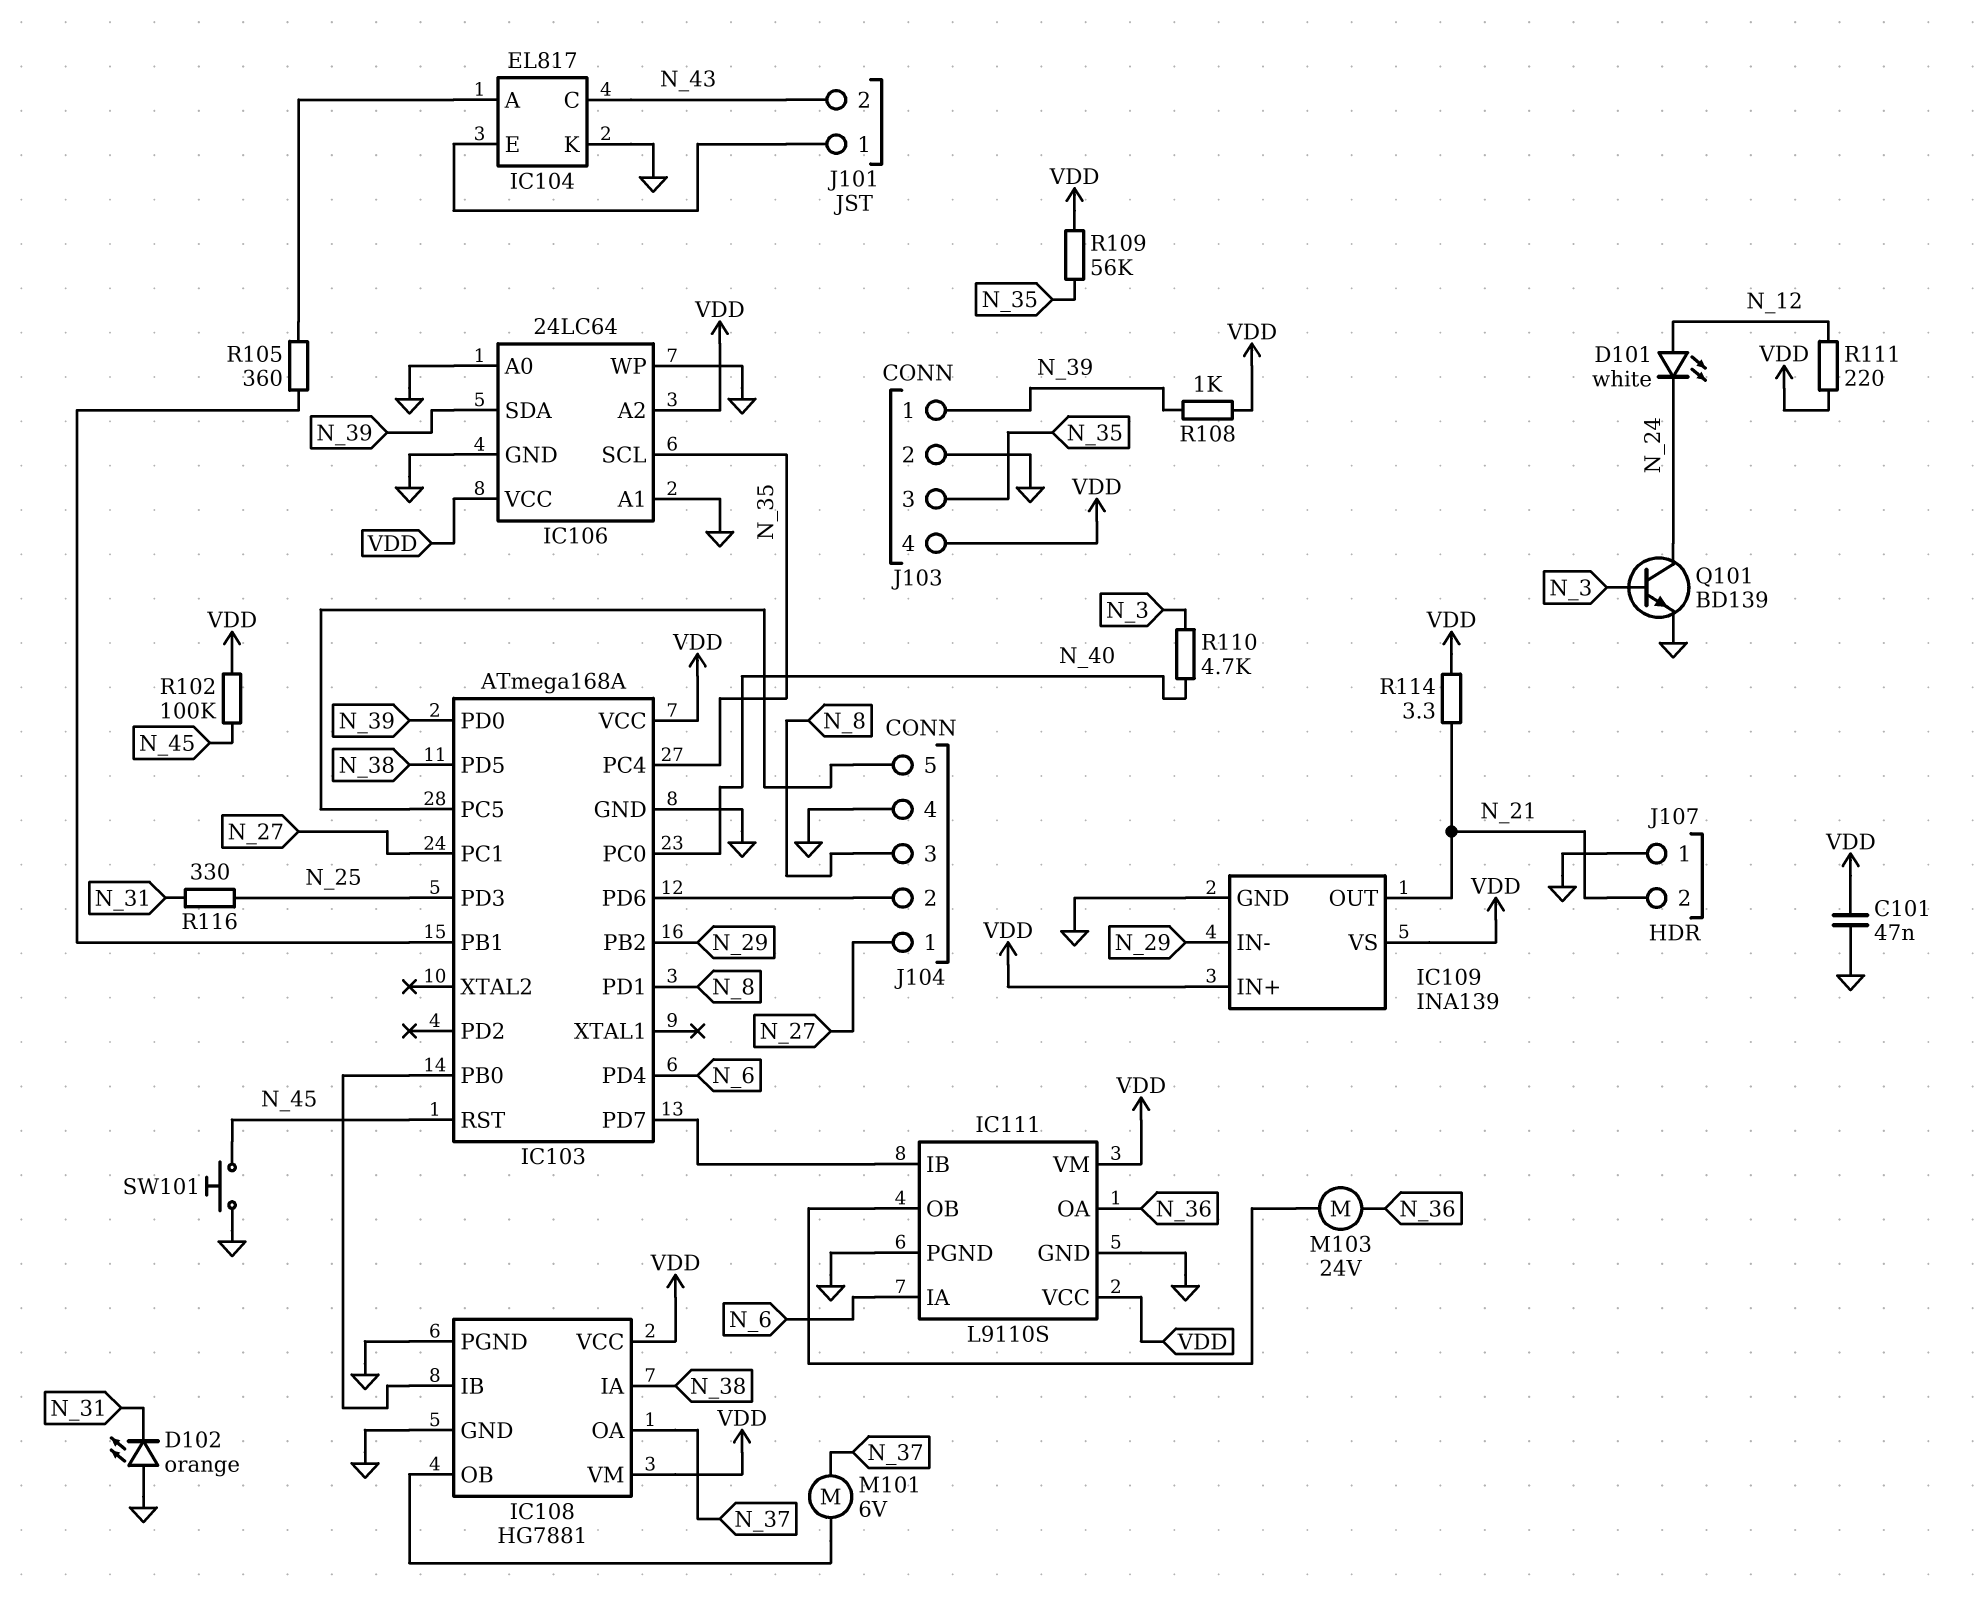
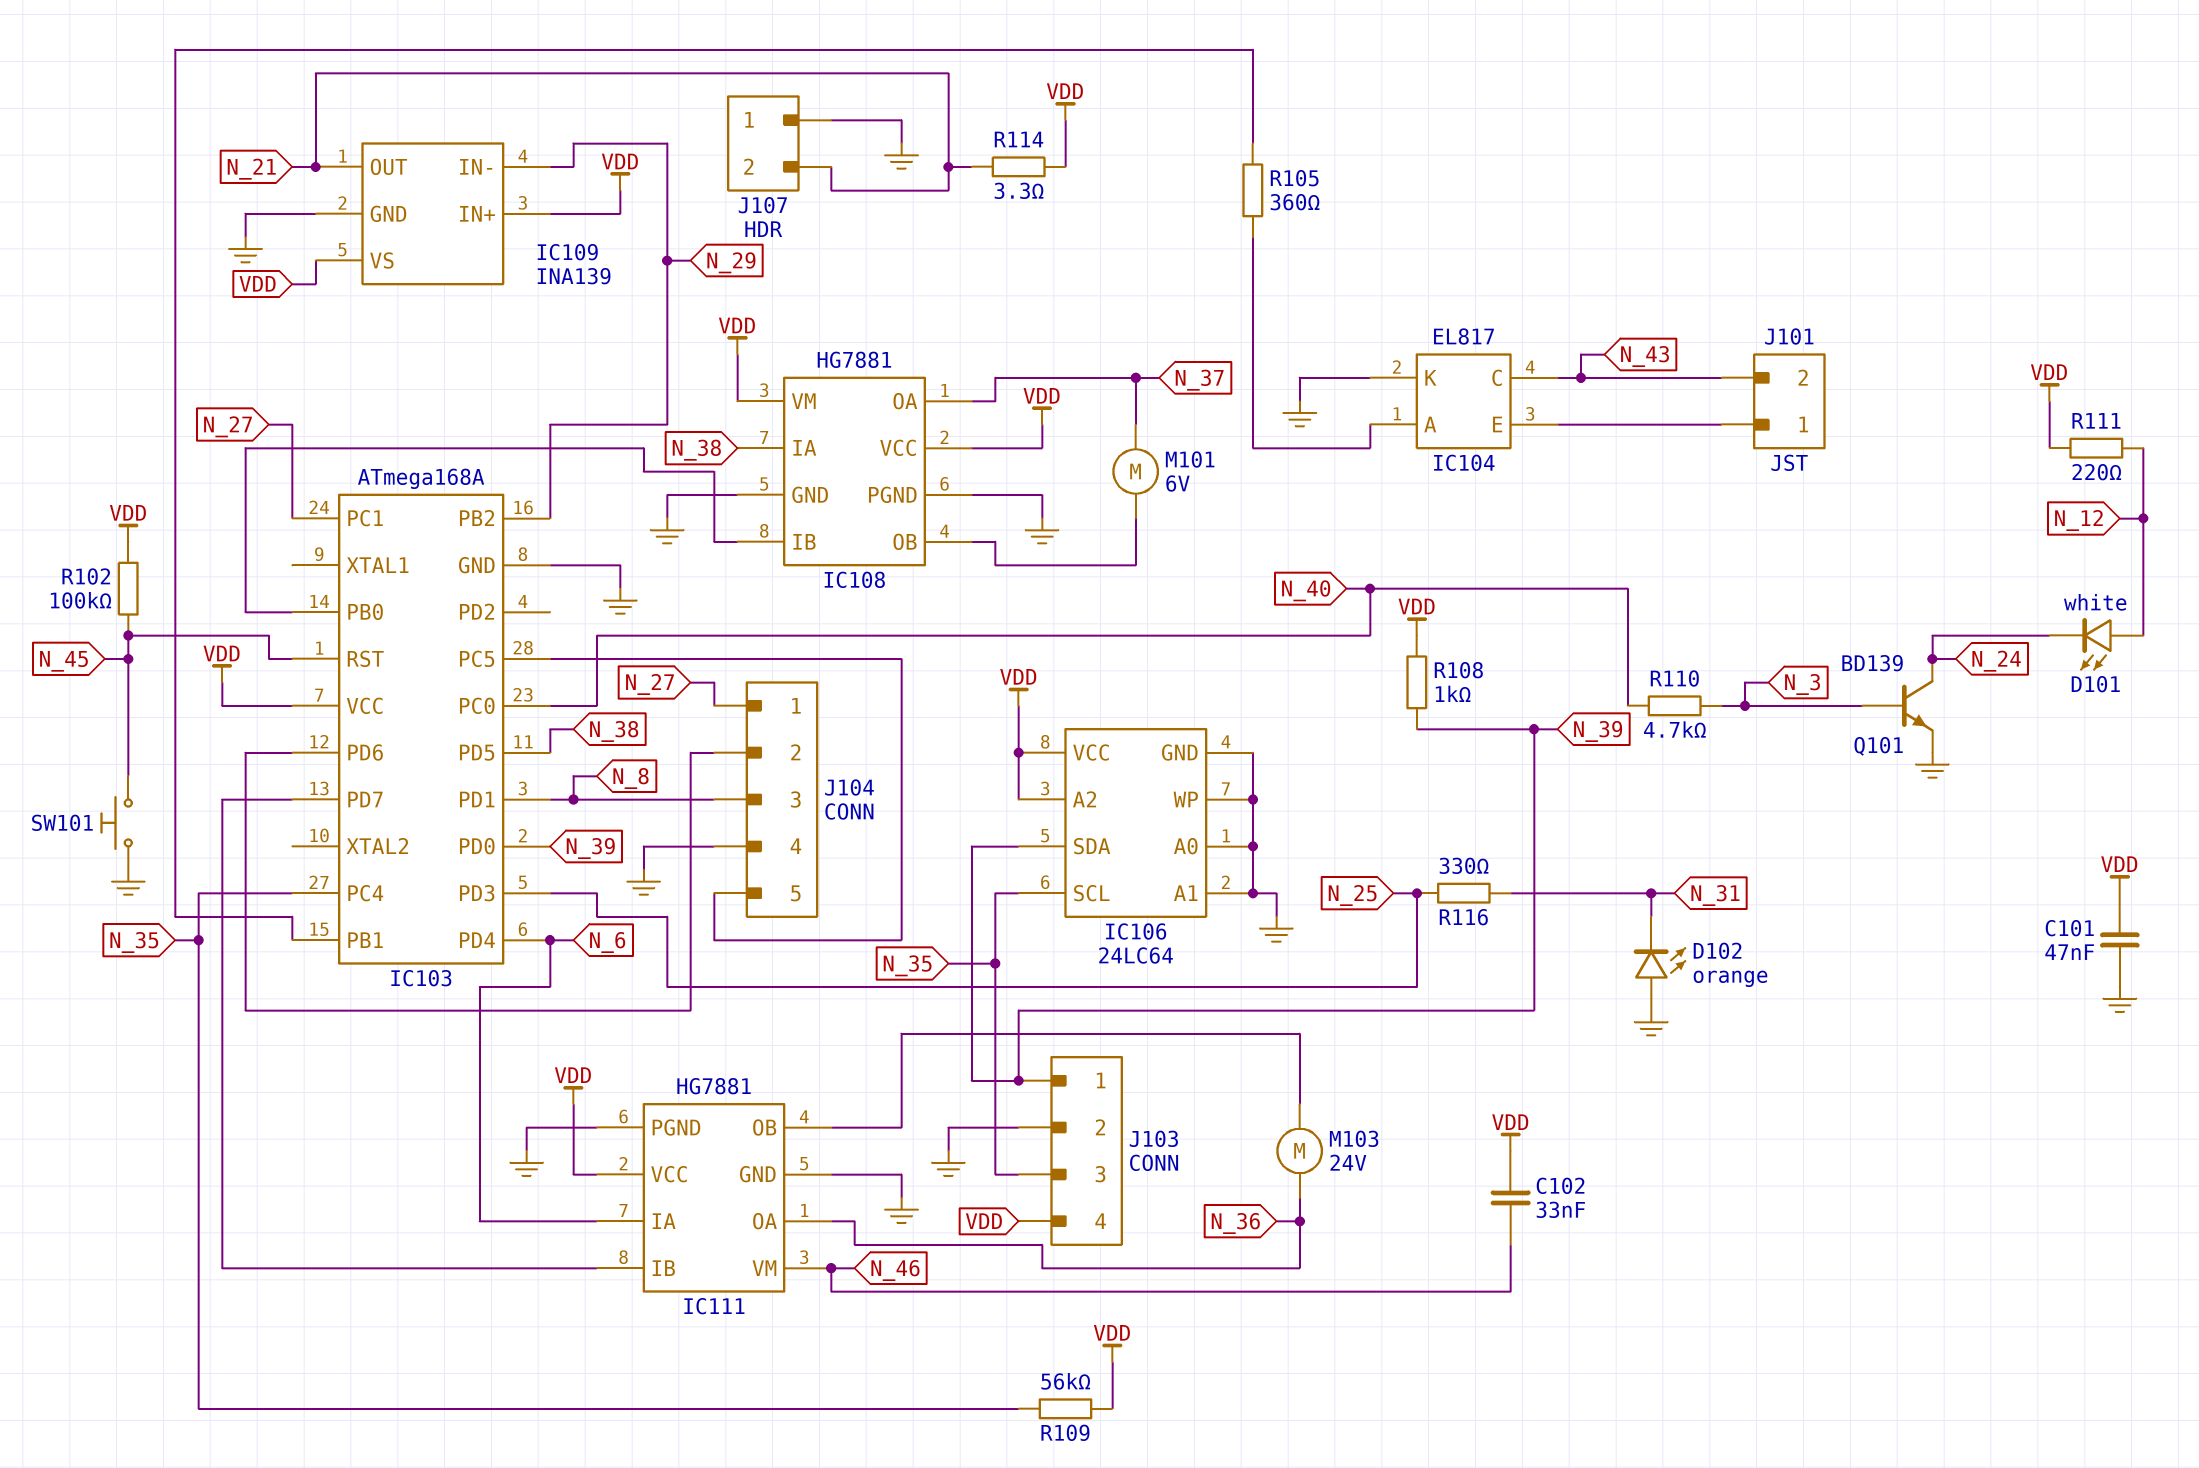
C102: none -> 33nF (N_46, VDD)
IC111: L9110S -> HG7881
IC111 pin VM: VDD -> N_46

